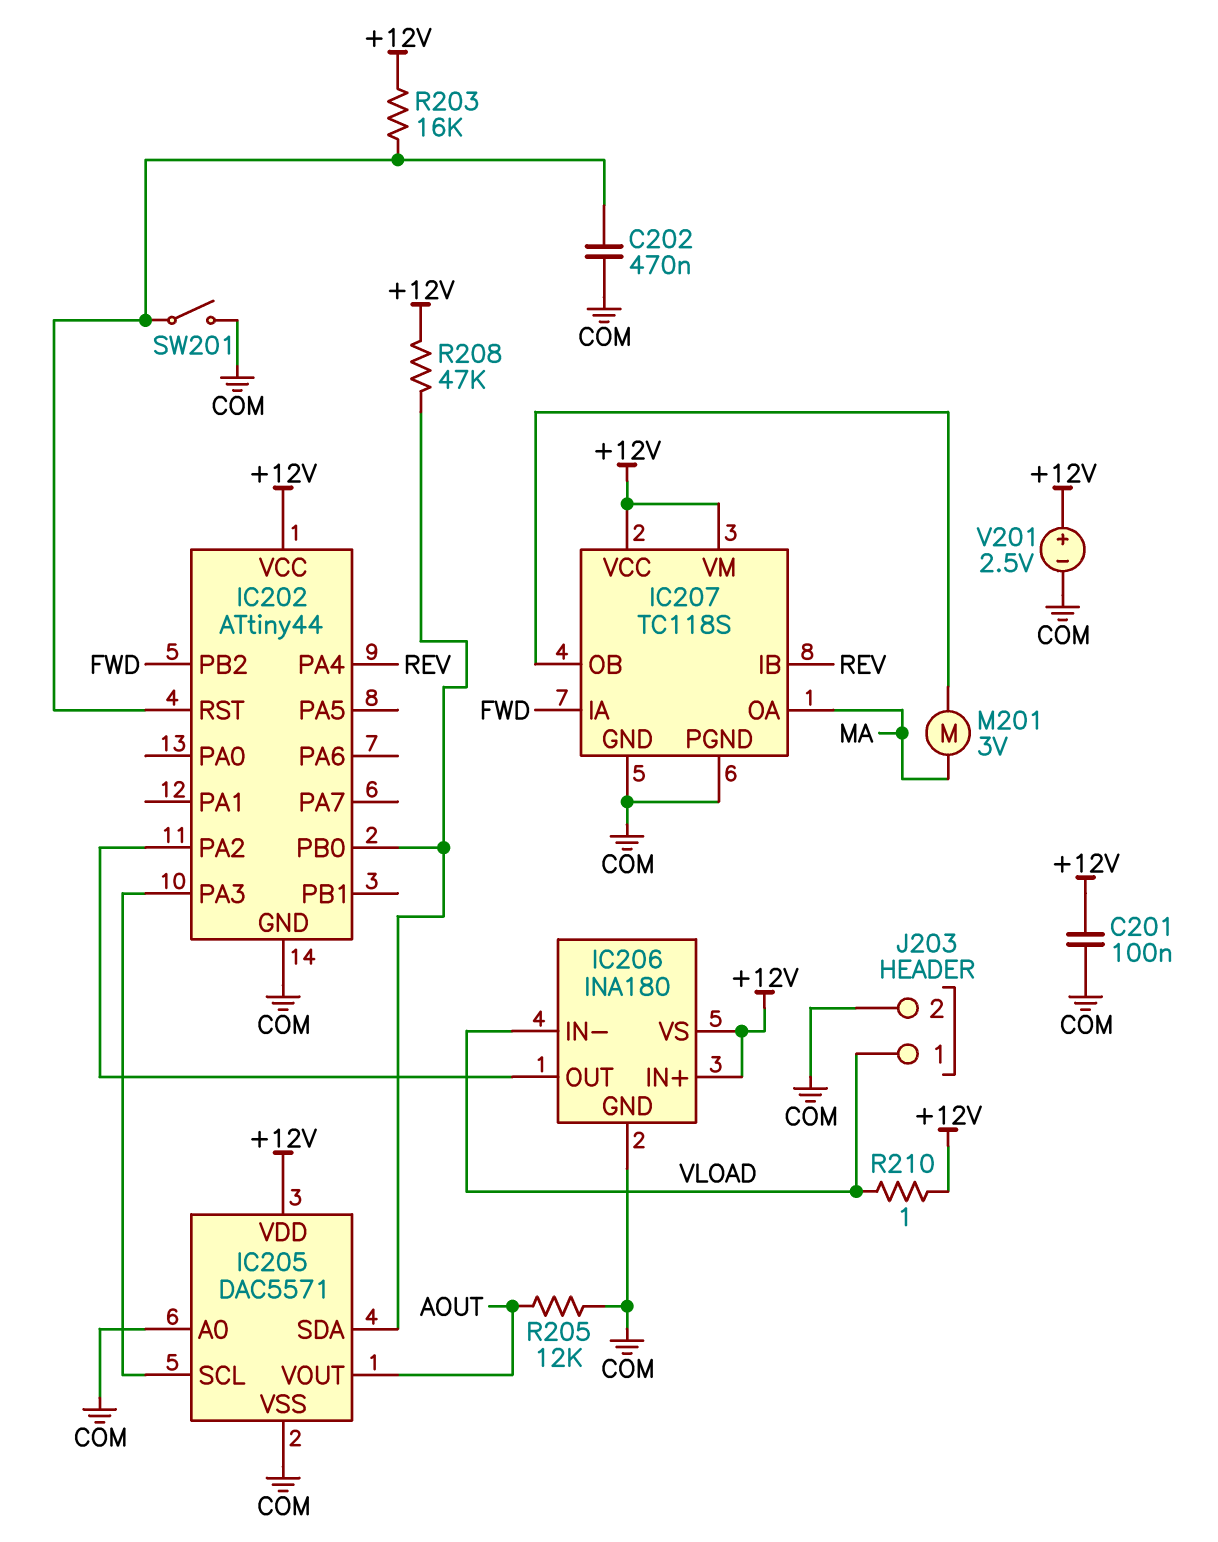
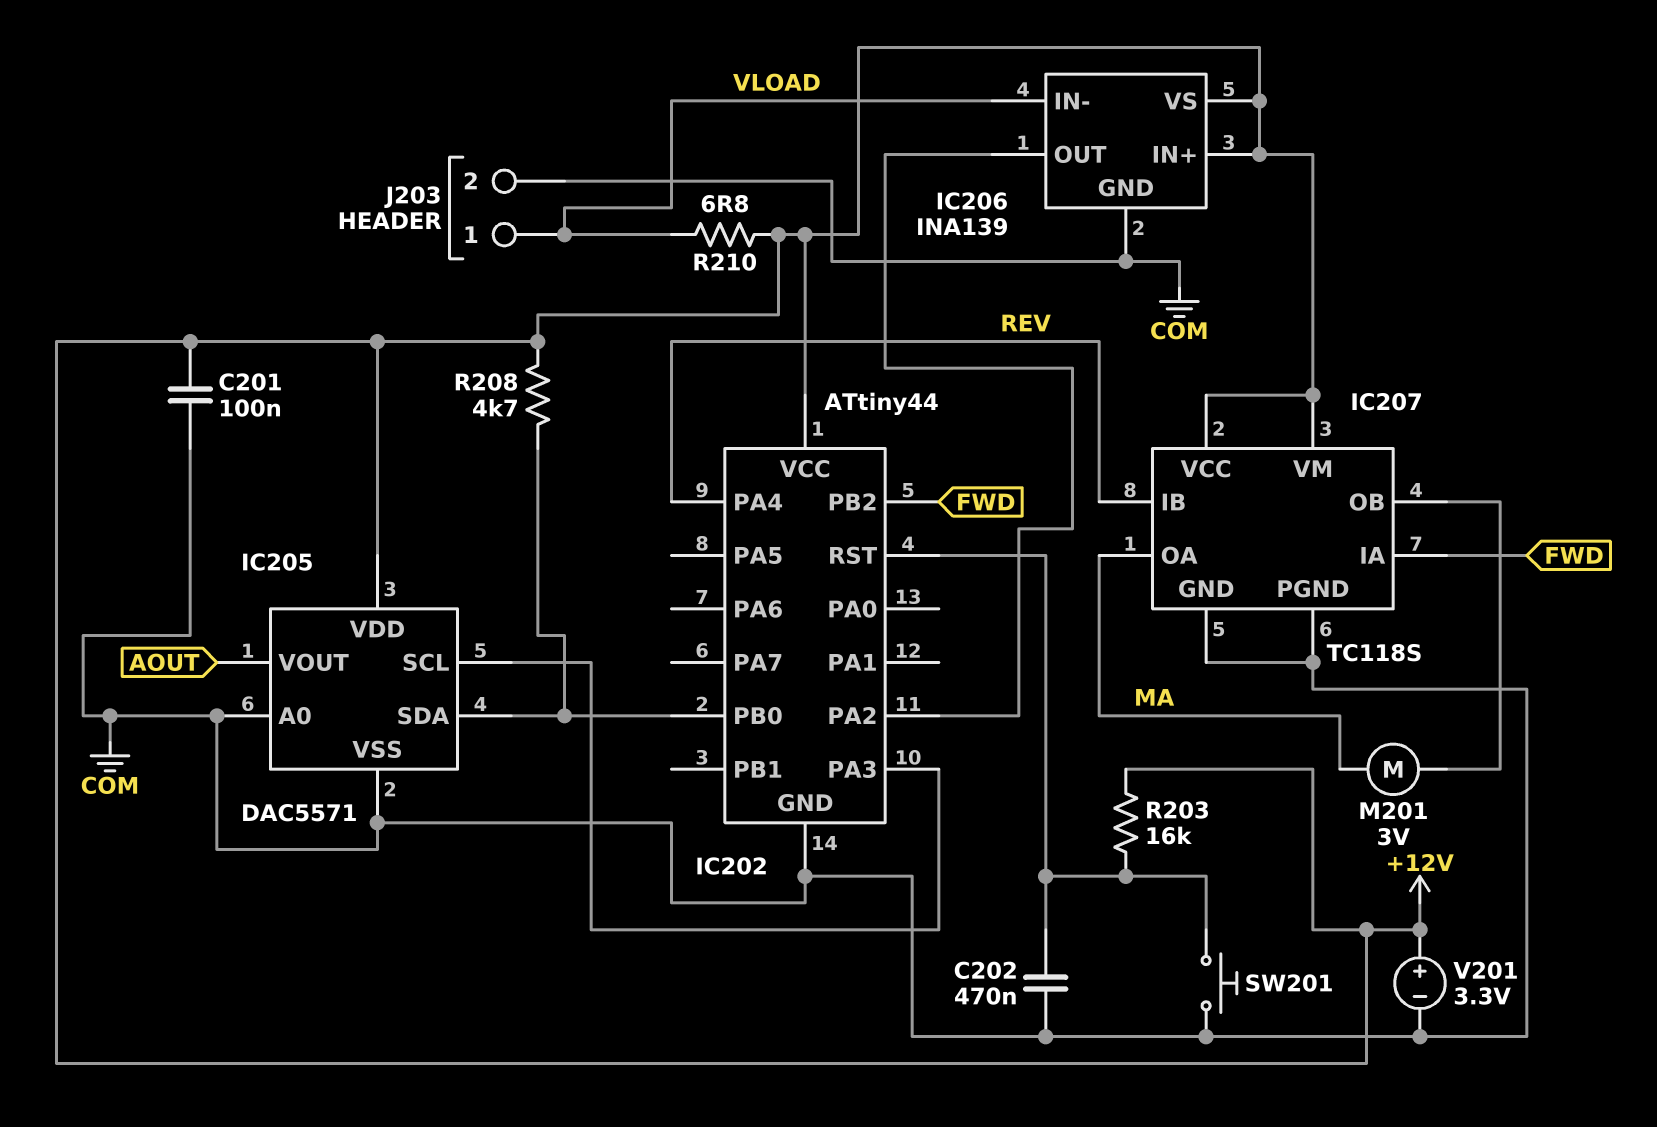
IC206: INA180 -> INA139
R205: 12k (AOUT, COM) -> none
R208: 47k (+12V, IC202/PB0) -> 4.7k (+12V, IC202/PB0)
R210: 1 (+12V, VLOAD) -> 6.8 (+12V, VLOAD)
SW201: switch (COM, IC202/RST) -> button (COM, IC202/RST)
V201: 2.5V (plus +12V, minus COM) -> 3.3V (plus +12V, minus COM)

